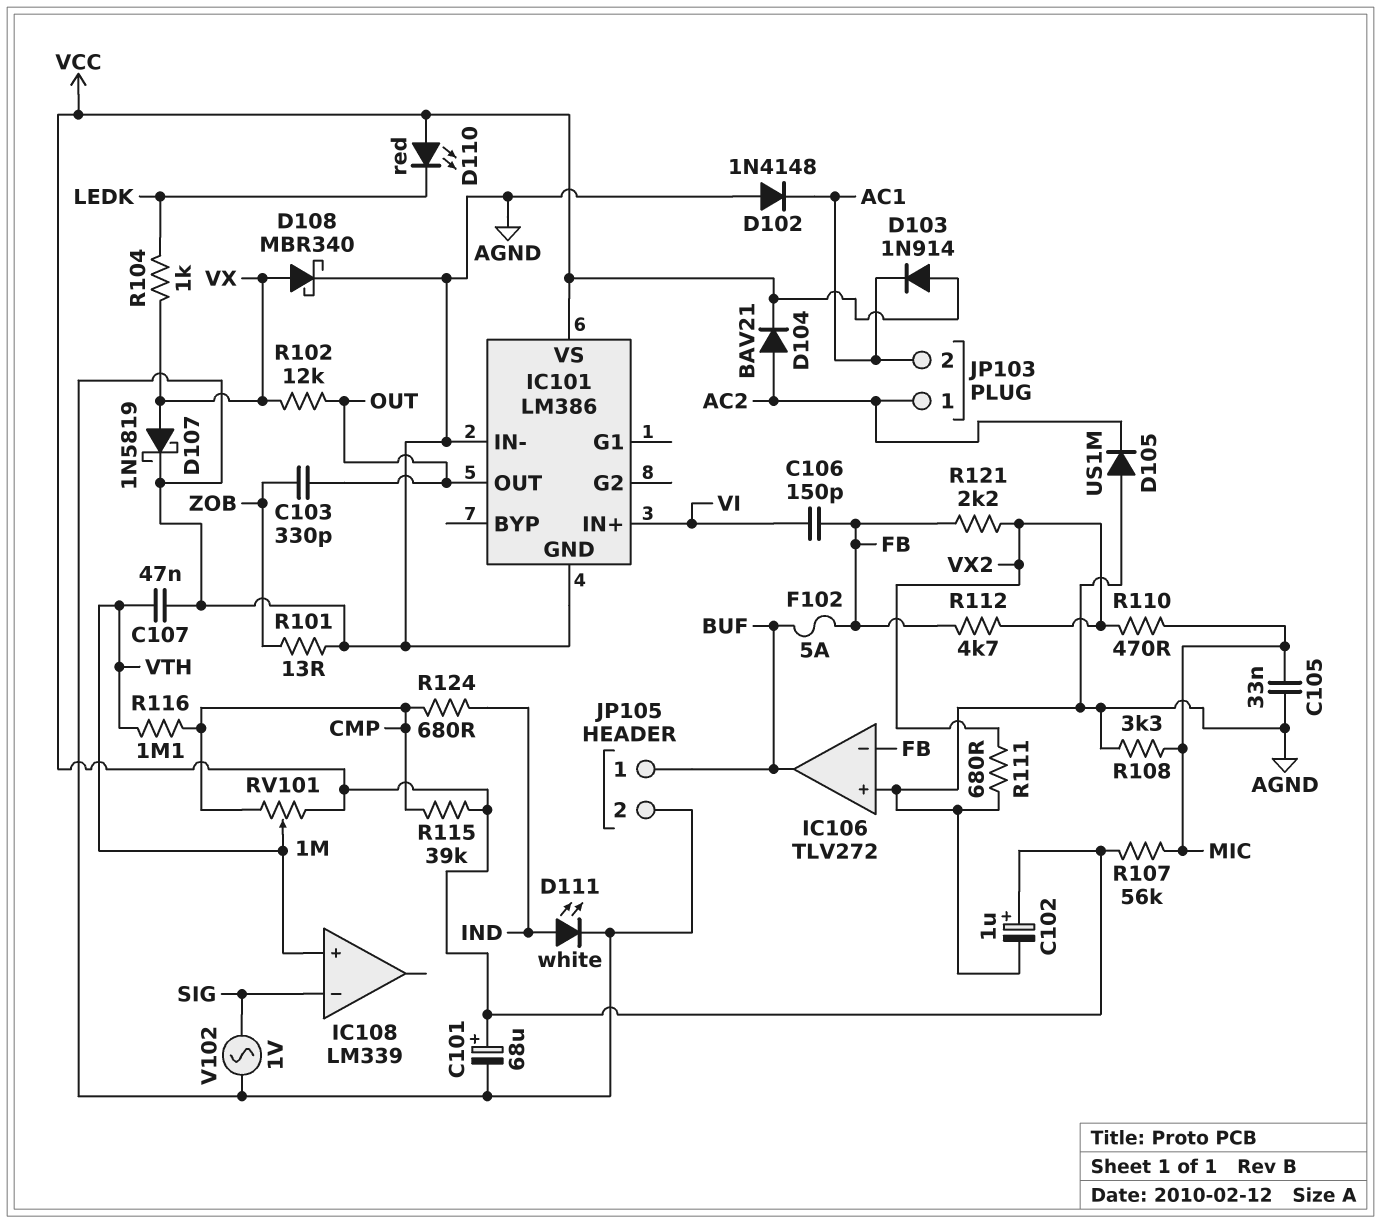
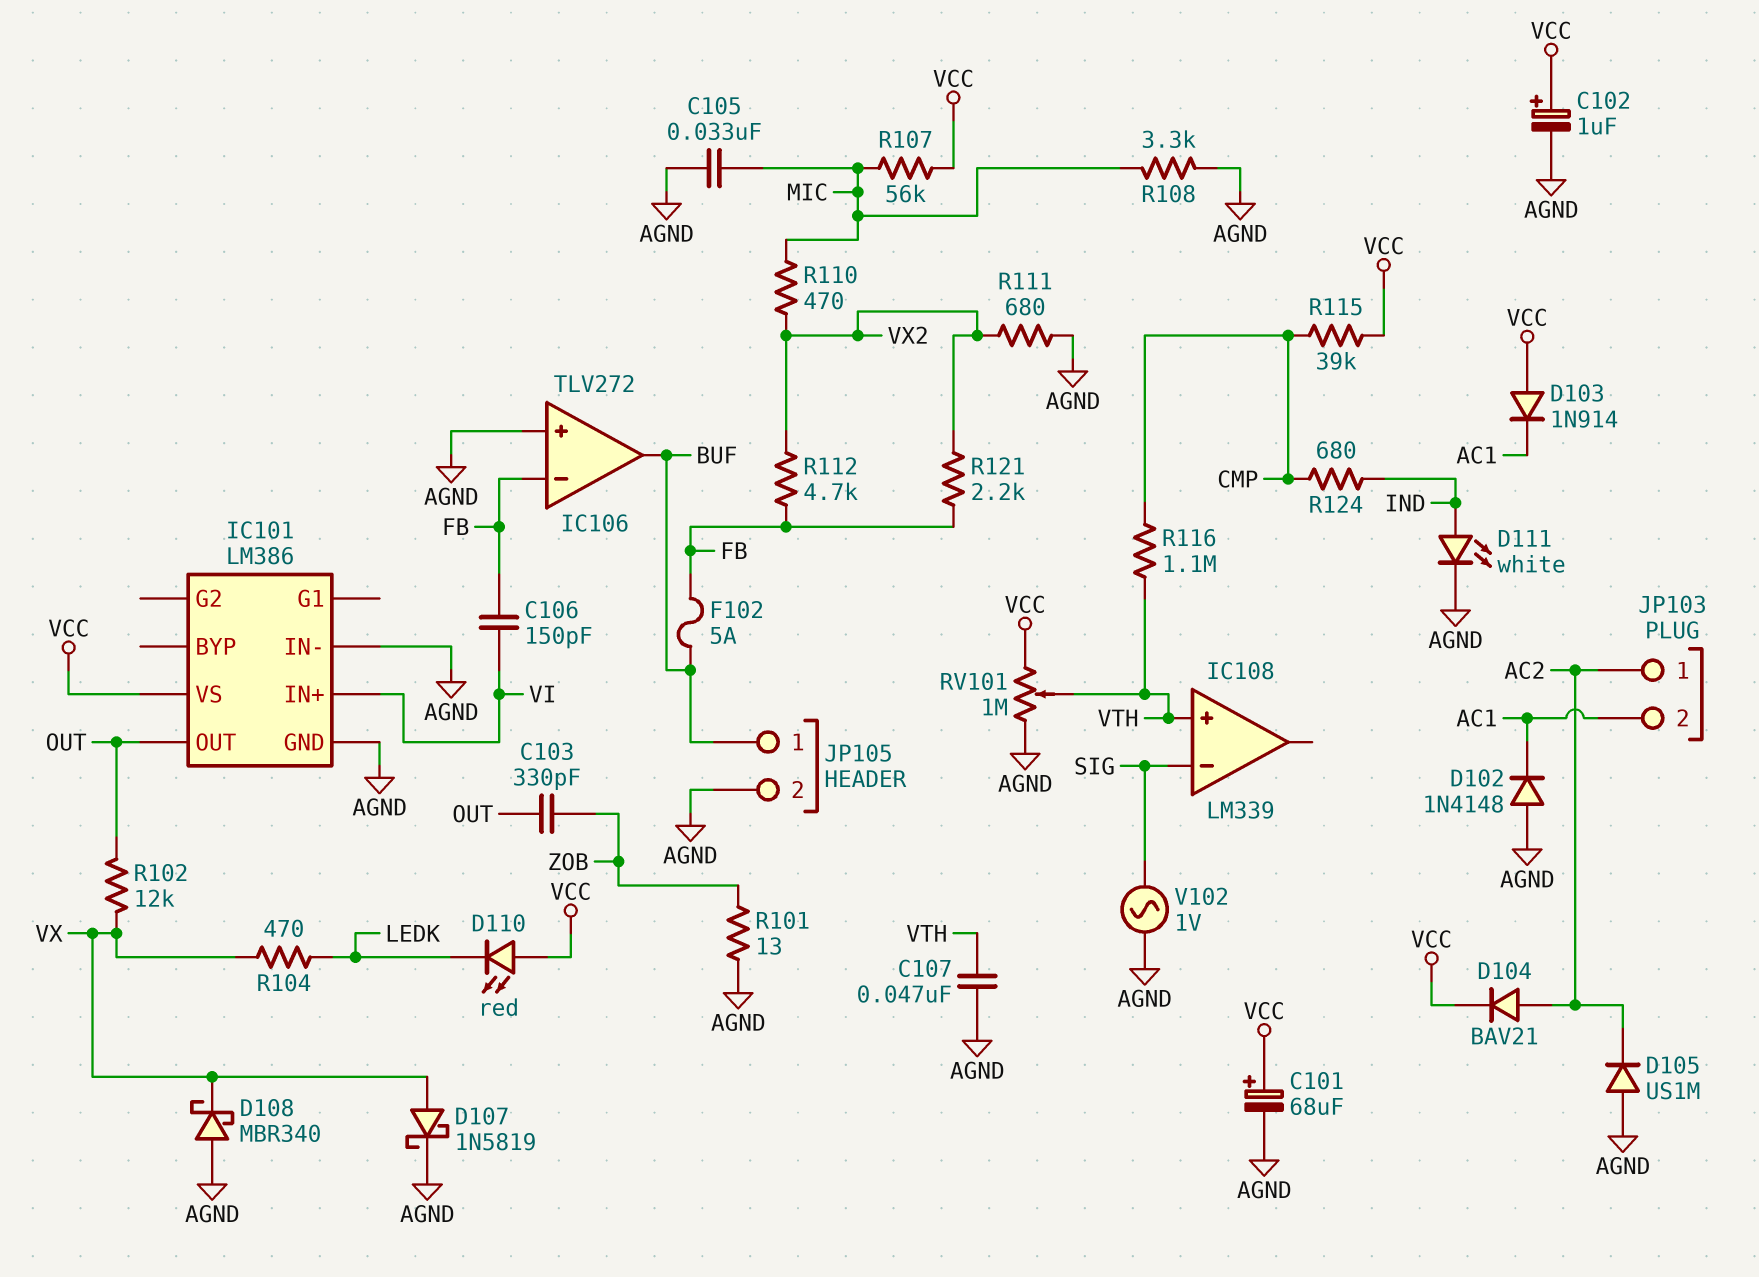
D108: schottky MBR340 (A VX, K AGND) -> schottky MBR340 (A AGND, K VX)
R104: 1k (LEDK, VX) -> 470 (LEDK, VX)
RV101: 1M (CMP, VCC, wiper VTH) -> 1M (AGND, VCC, wiper VTH)

